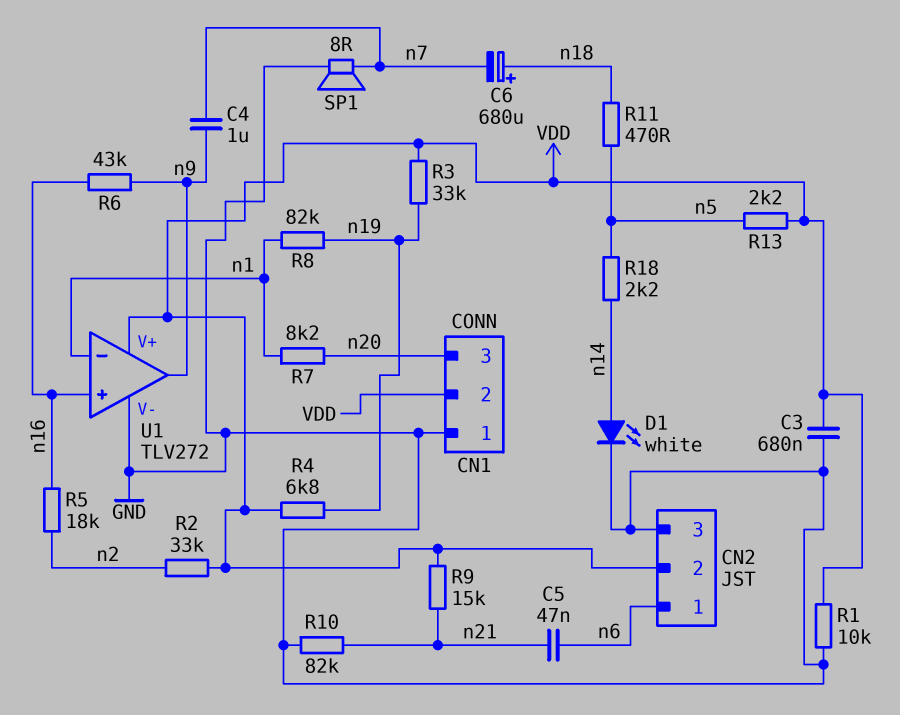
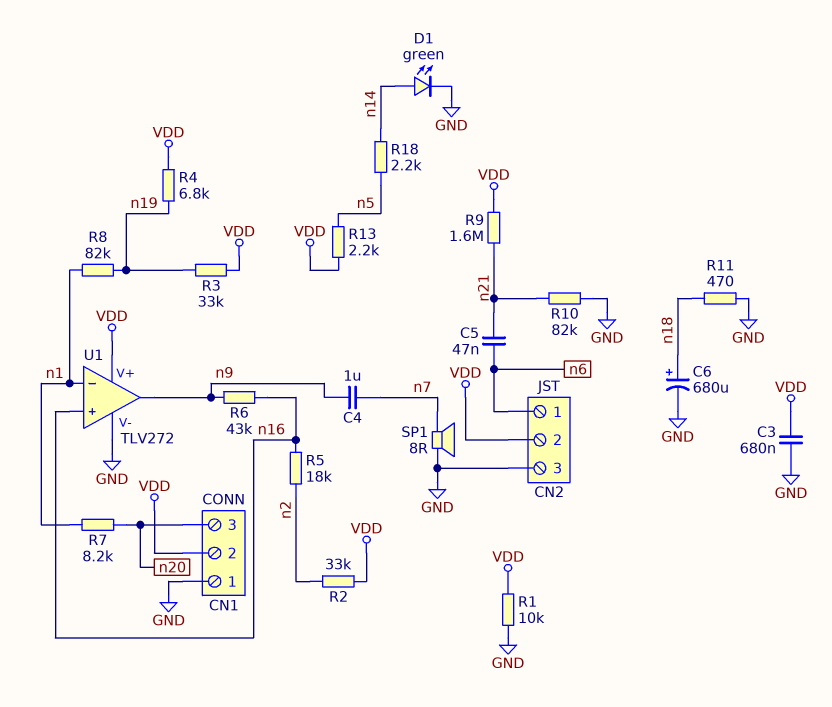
C6: 680uF (plus n18, minus n7) -> 680uF (plus n18, minus GND)
D1: LED white (A n14, K GND) -> LED green (A n14, K GND)
R9: 15k (VDD, n21) -> 1.6M (VDD, n21)
R11: 470 (n5, n18) -> 470 (GND, n18)

